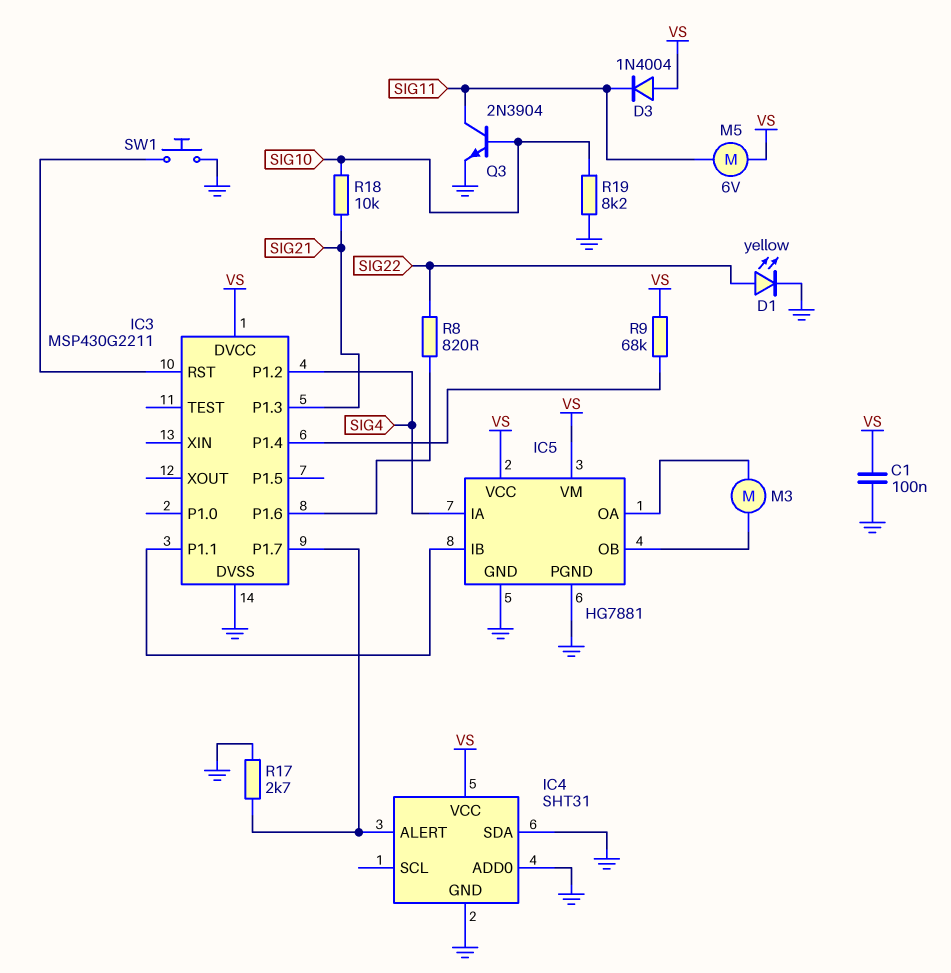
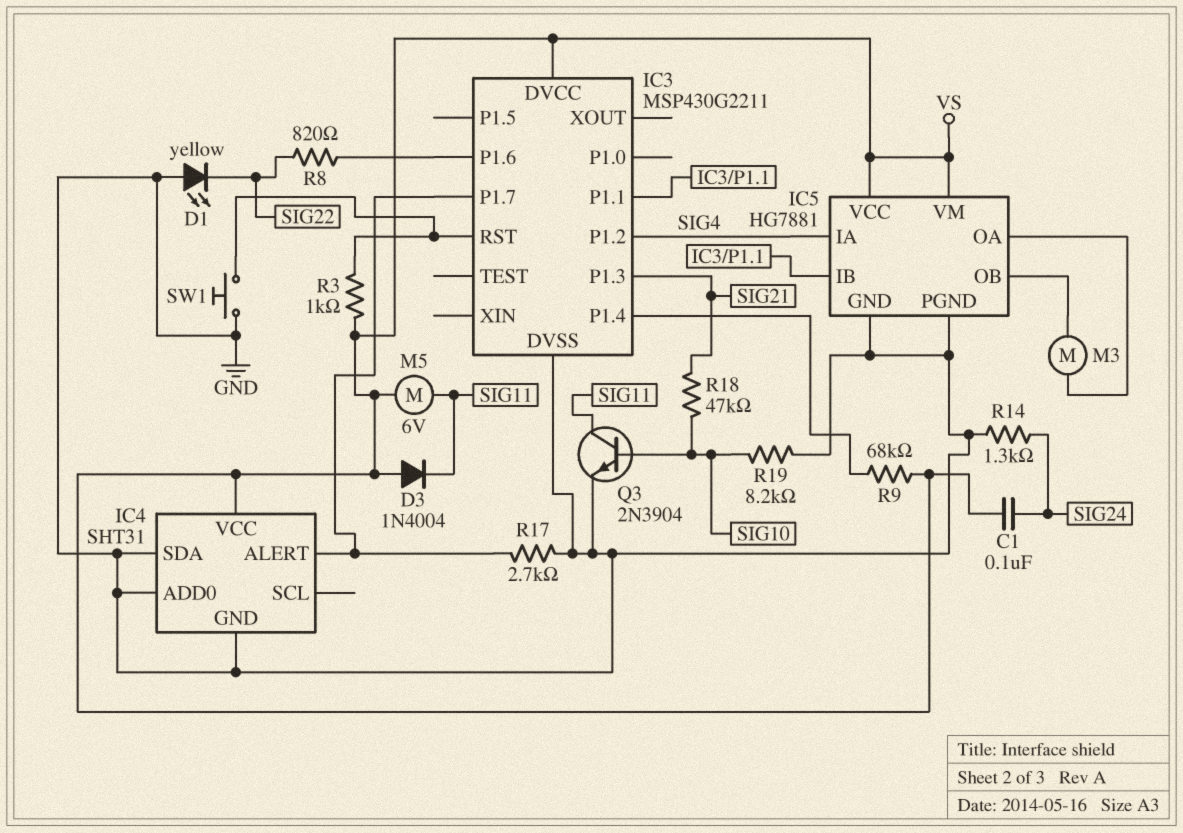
C1: 100nF (GND, VS) -> 100nF (SIG24, VS)
D1: LED yellow (A SIG22, K GND) -> LED yellow (A GND, K SIG22)
R3: none -> 1k (IC3/RST, VS)
R14: none -> 1.3k (GND, SIG24)
R18: 10k (SIG10, SIG21) -> 47k (SIG10, SIG21)

